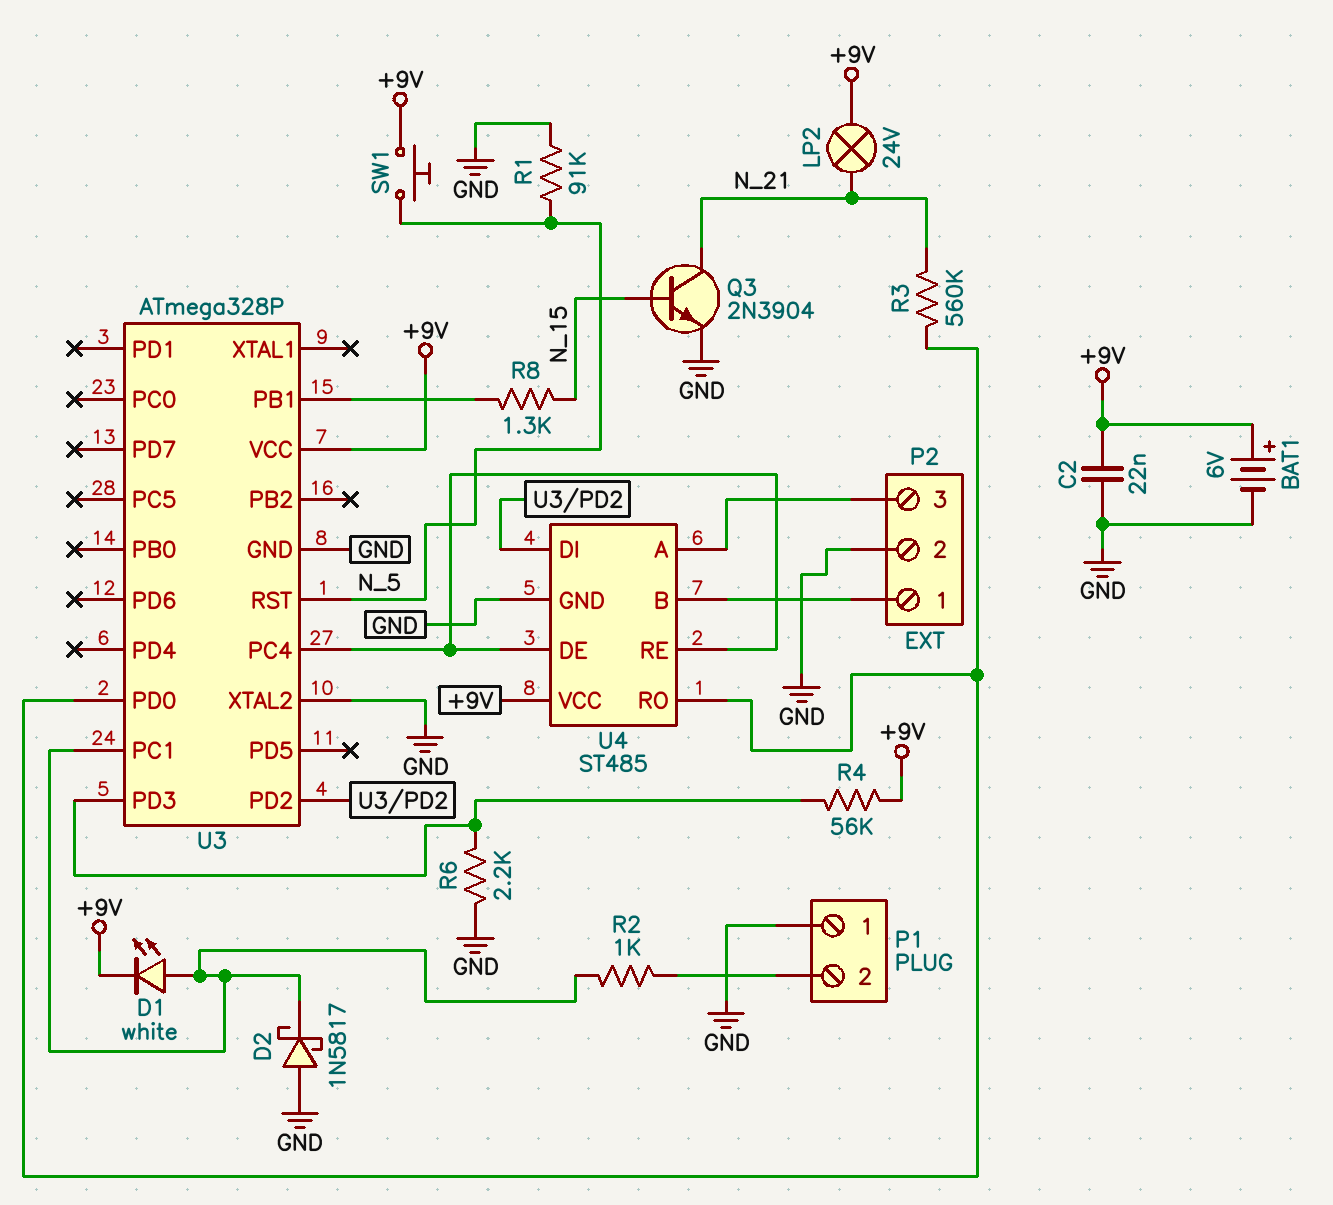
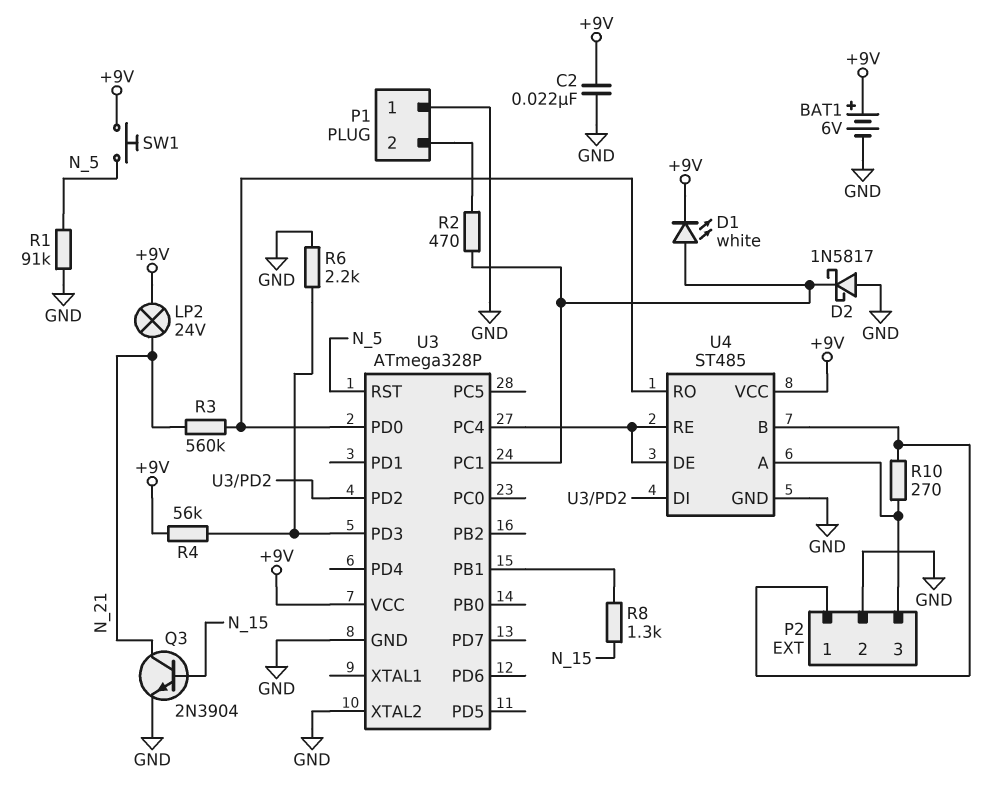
R2: 1k (P1/2, U3/PC1) -> 470 (P1/2, U3/PC1)
R10: none -> 270 (P2/1, P2/3)

